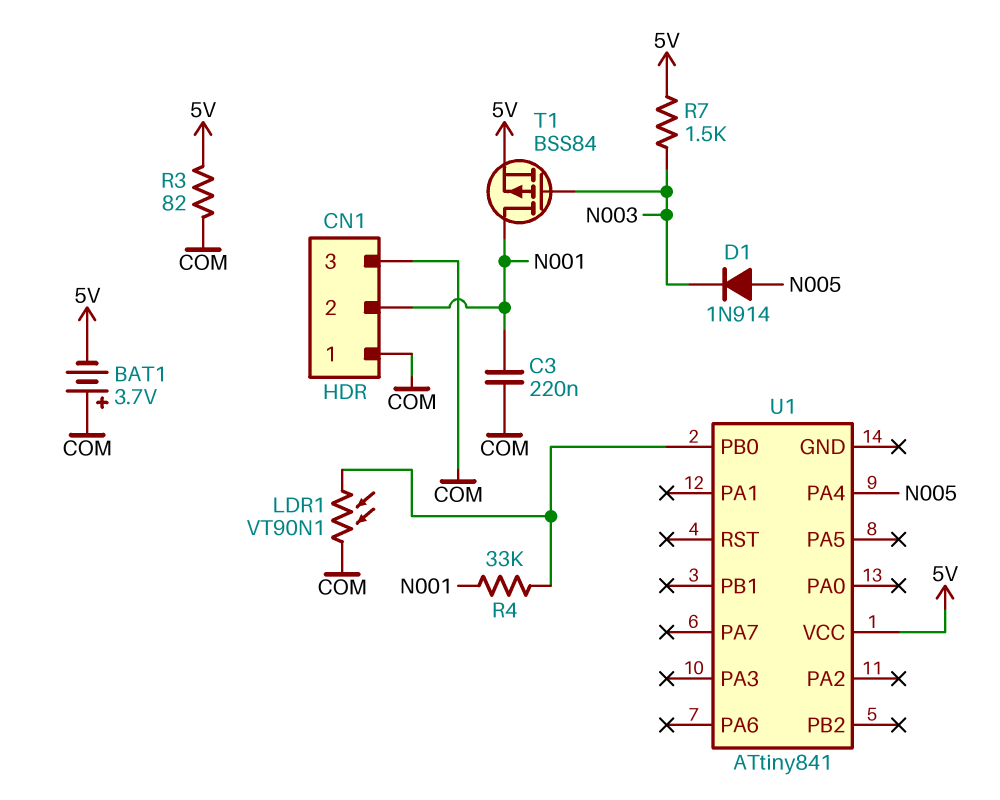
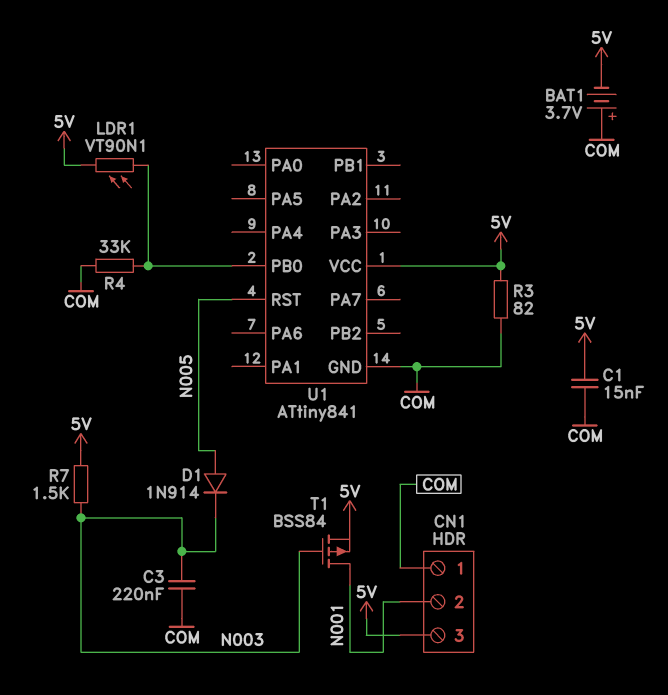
C1: none -> 15nF (5V, COM)
C3: 220nF (COM, N001) -> 220nF (COM, N003)
CN1 pin 3: COM -> 5V
LDR1: VT90N1 (COM, U1/PB0) -> VT90N1 (5V, U1/PB0)
R4: 33k (N001, U1/PB0) -> 33k (COM, U1/PB0)
U1 pin GND: none -> COM
U1 pin PA4: N005 -> none
U1 pin RST: none -> N005

